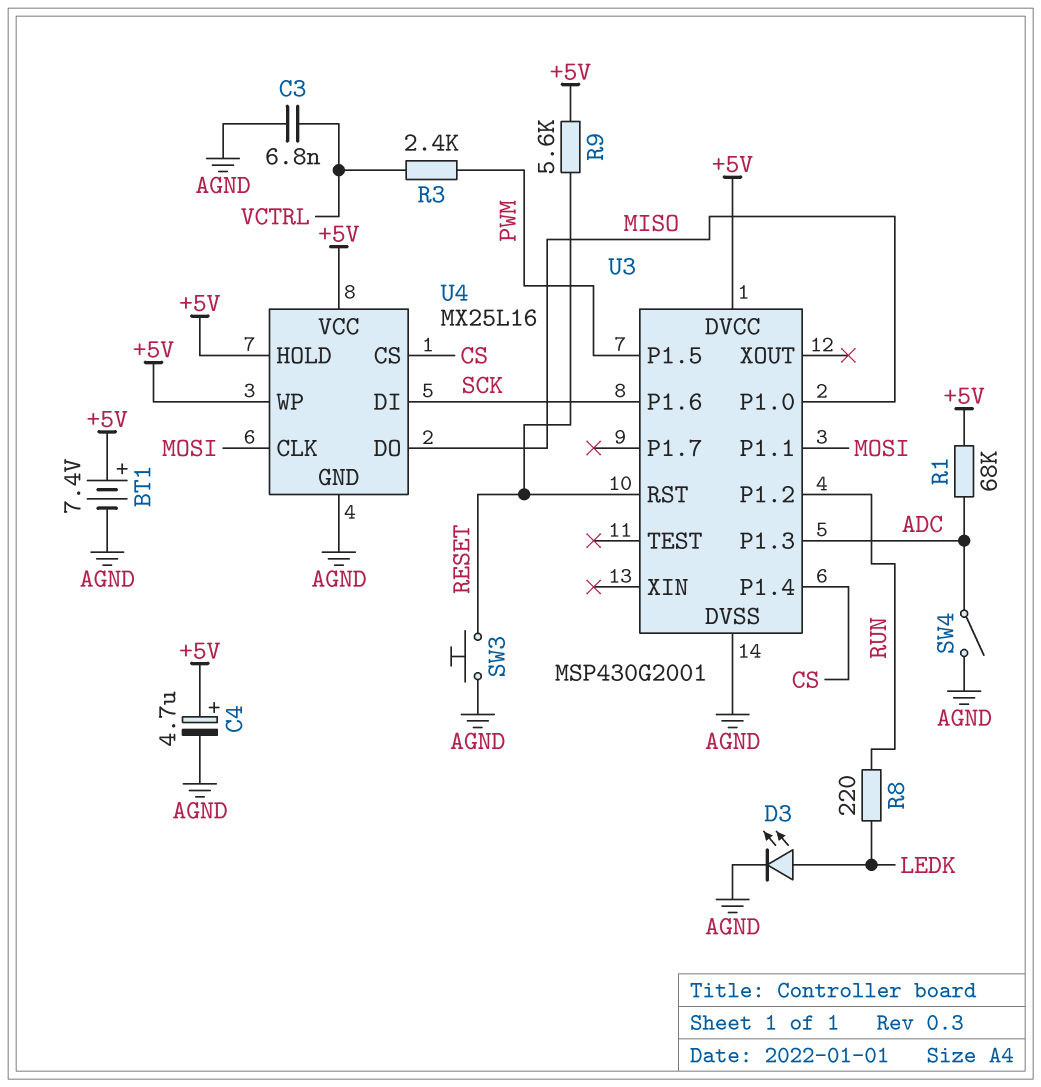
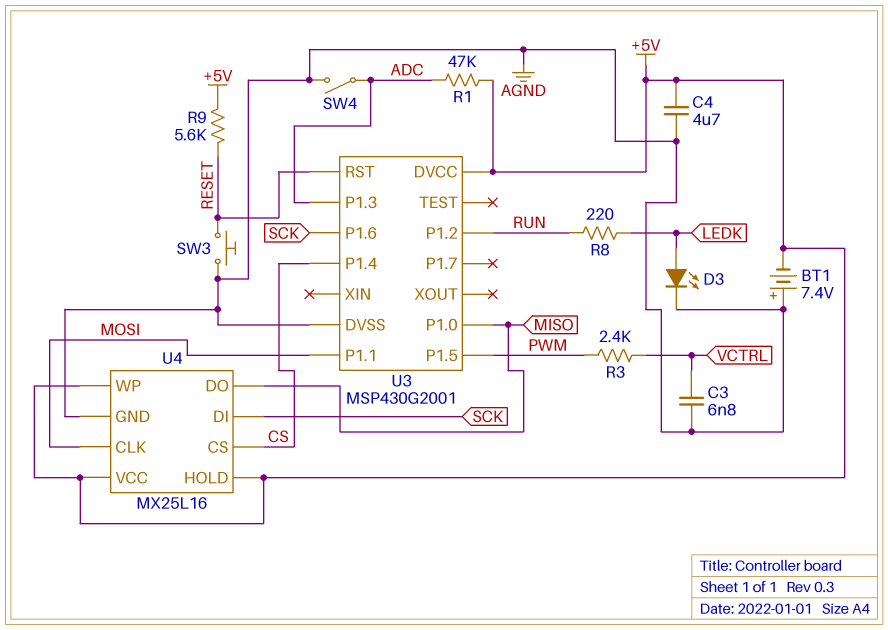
BT1: 7.4V (plus +5V, minus AGND) -> 7.4V (plus AGND, minus +5V)
C4: 4.7uF (plus +5V, minus AGND) -> 4.7uF (+5V, AGND)
R1: 68k (+5V, ADC) -> 47k (+5V, ADC)

